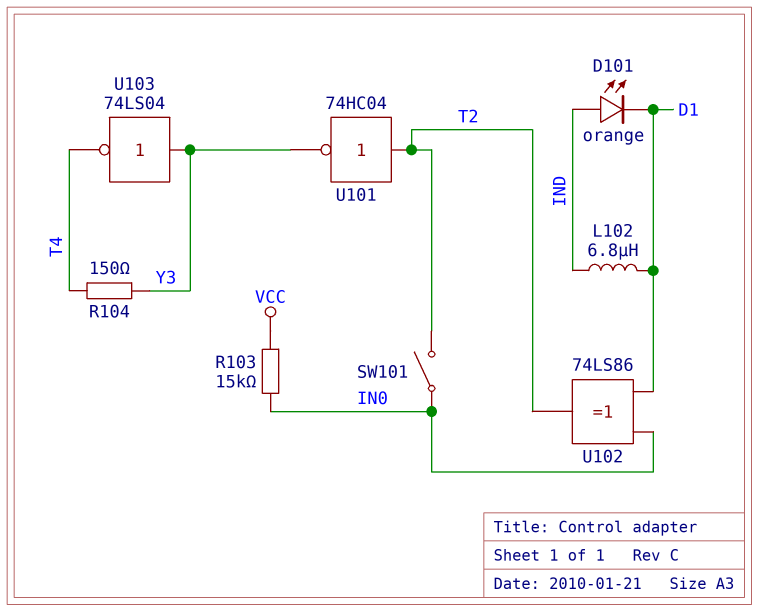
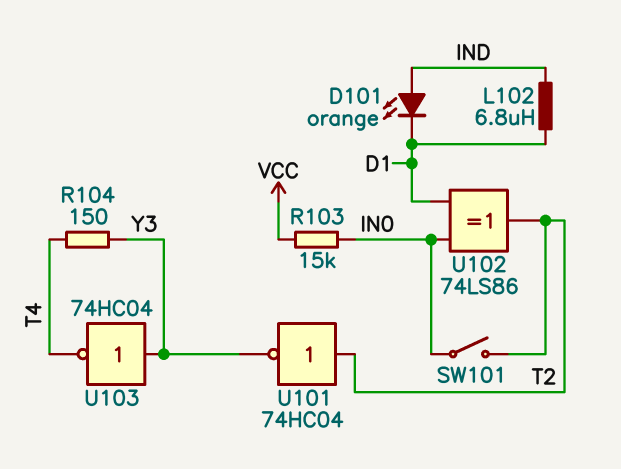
U103: NOT 74LS04 (in Y3, out T4) -> NOT 74HC04 (in Y3, out T4)

